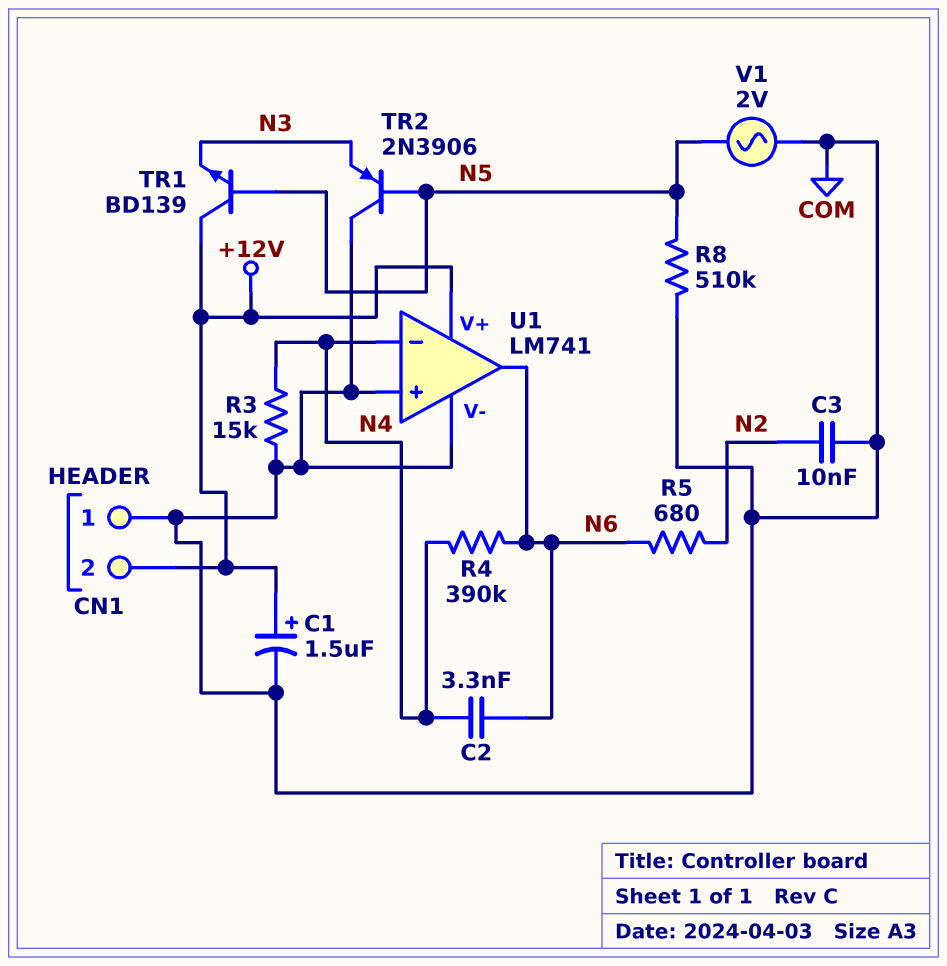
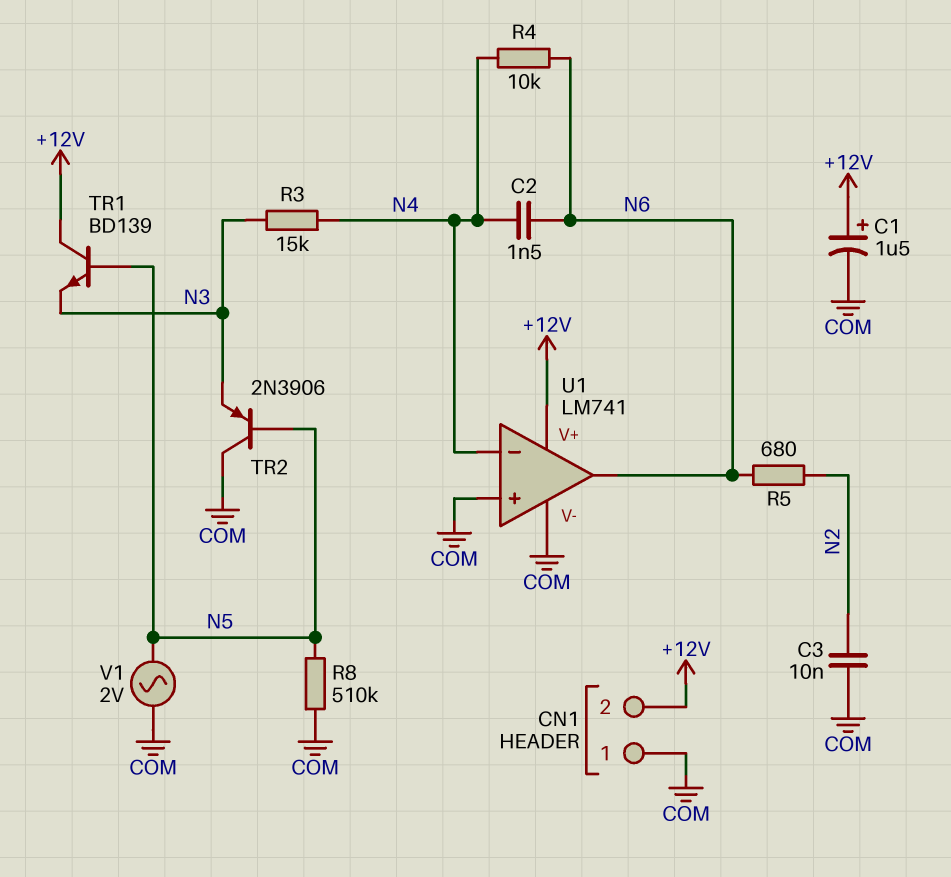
C2: 3.3nF (N4, N6) -> 1.5nF (N4, N6)
R3: 15k (COM, N4) -> 15k (N3, N4)
R4: 390k (N4, N6) -> 10k (N4, N6)

